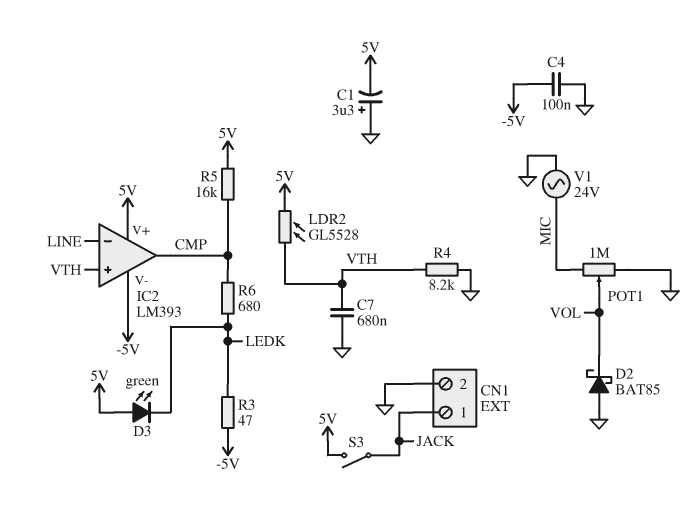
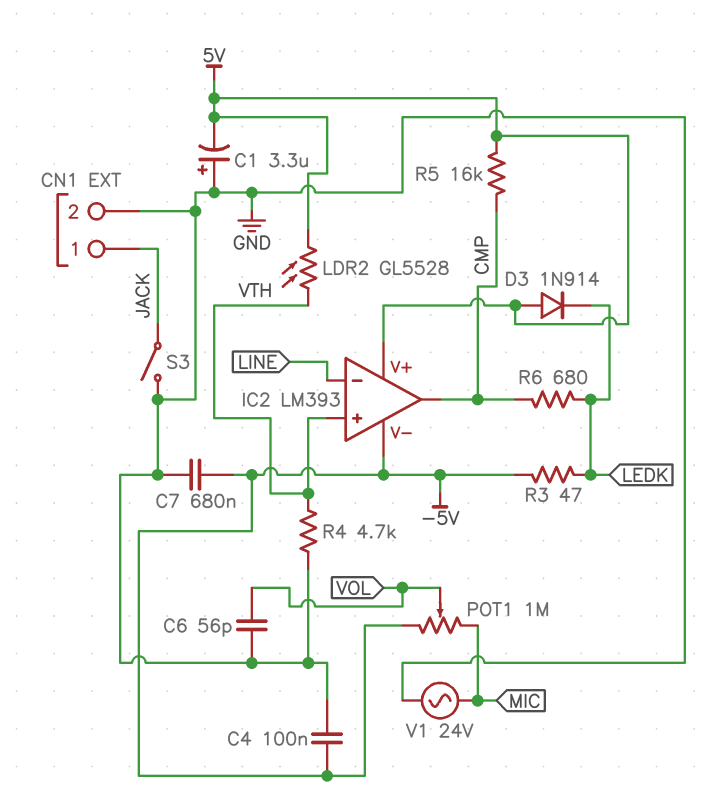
C6: none -> 56pF (GND, VOL)
C7: 680nF (GND, VTH) -> 680nF (-5V, GND)
D2: schottky BAT85 (A GND, K VOL) -> none
D3: LED green (A 5V, K LEDK) -> diode 1N914 (A 5V, K LEDK)
POT1: 1M (GND, MIC, wiper VOL) -> 1M (-5V, MIC, wiper VOL)
R4: 8.2k (GND, VTH) -> 4.7k (GND, VTH)
S3: switch (5V, JACK) -> switch (GND, JACK)

